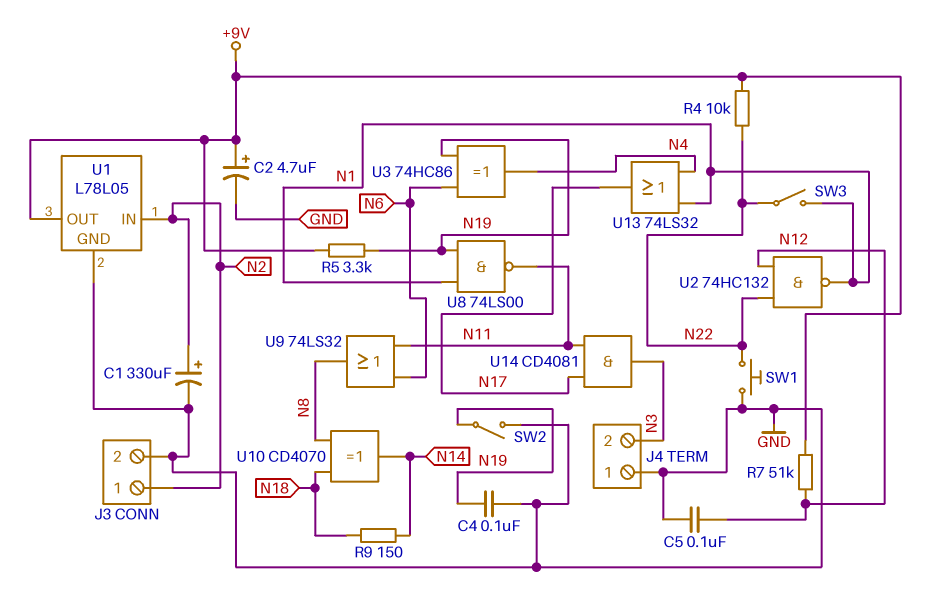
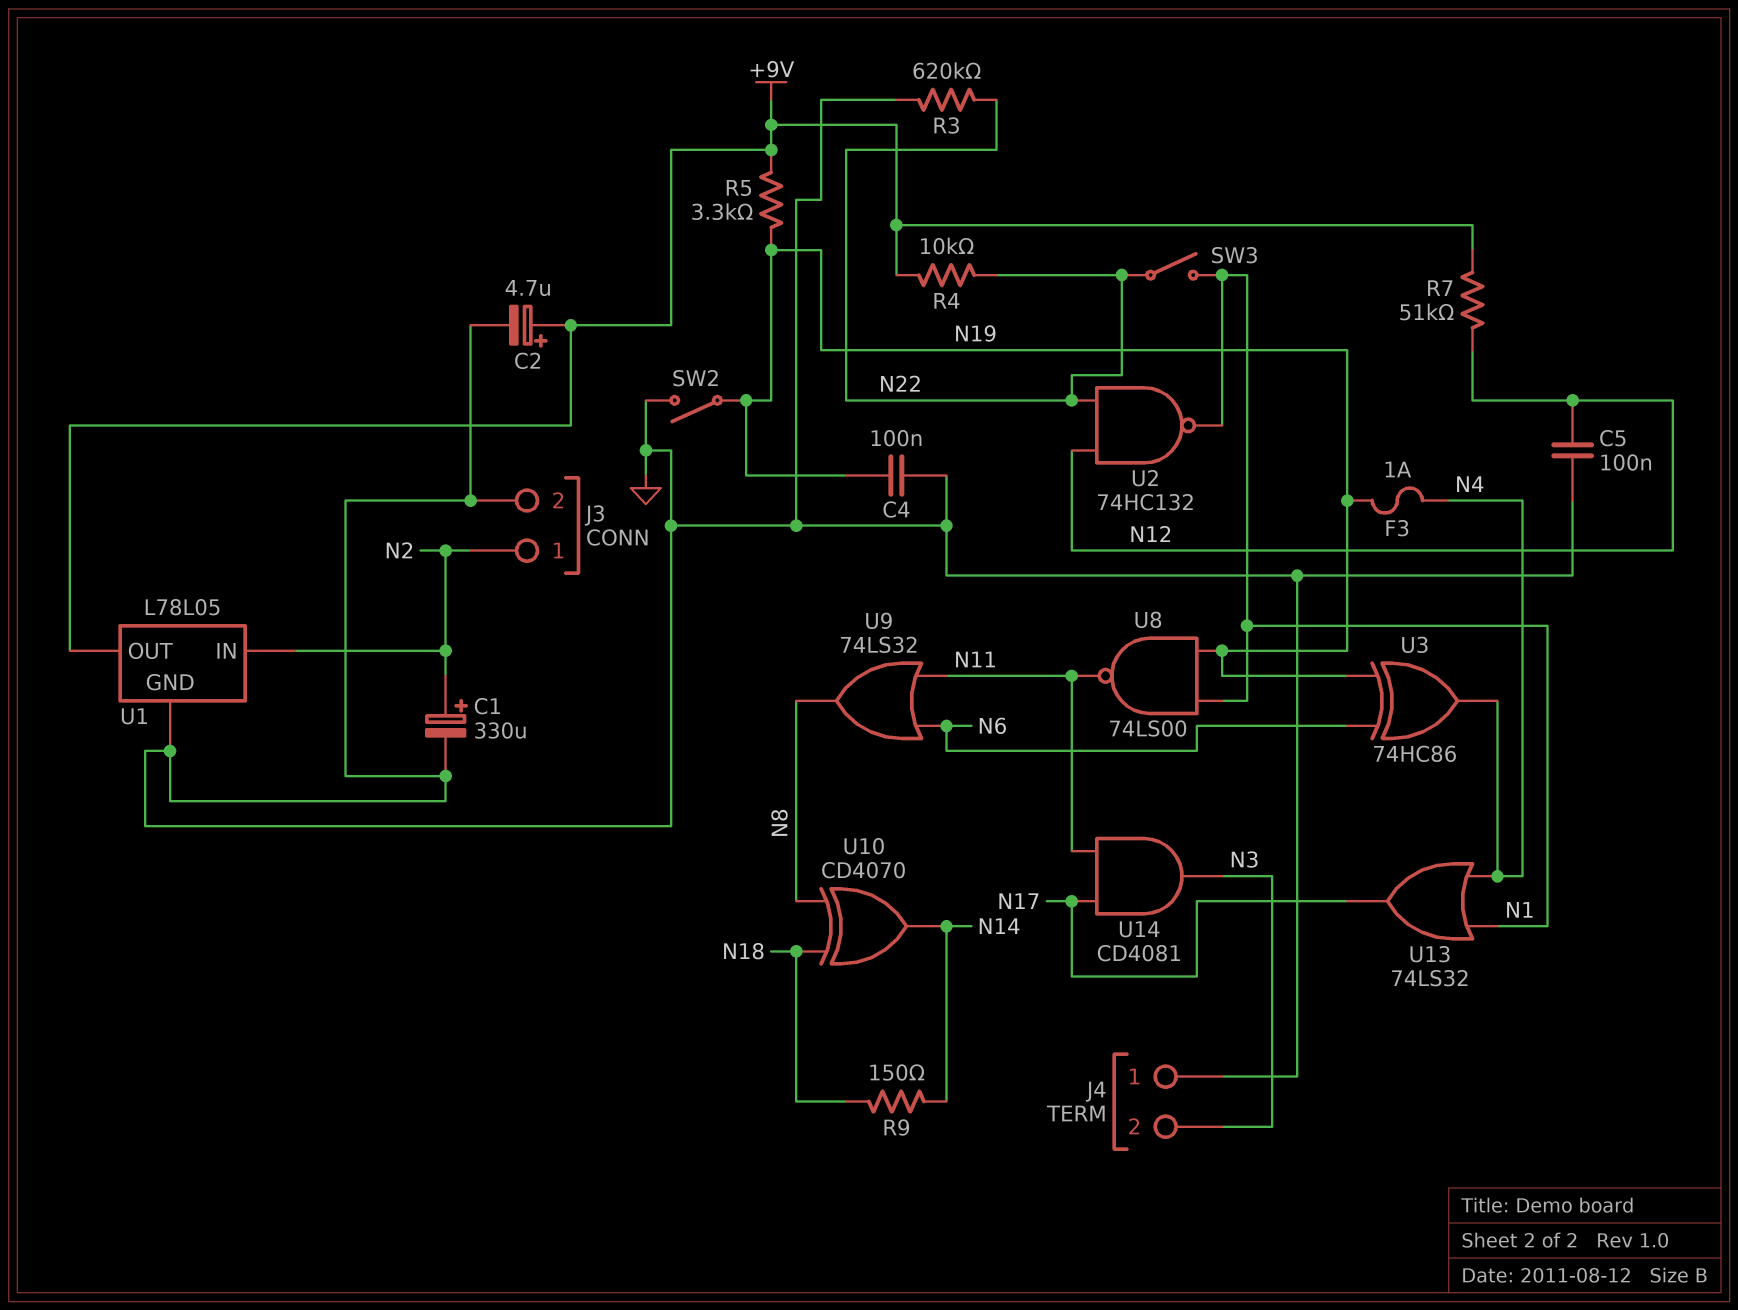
F3: none -> 1A (N4, N19)
R3: none -> 620k (GND, N22)
SW1: button (GND, N22) -> none

